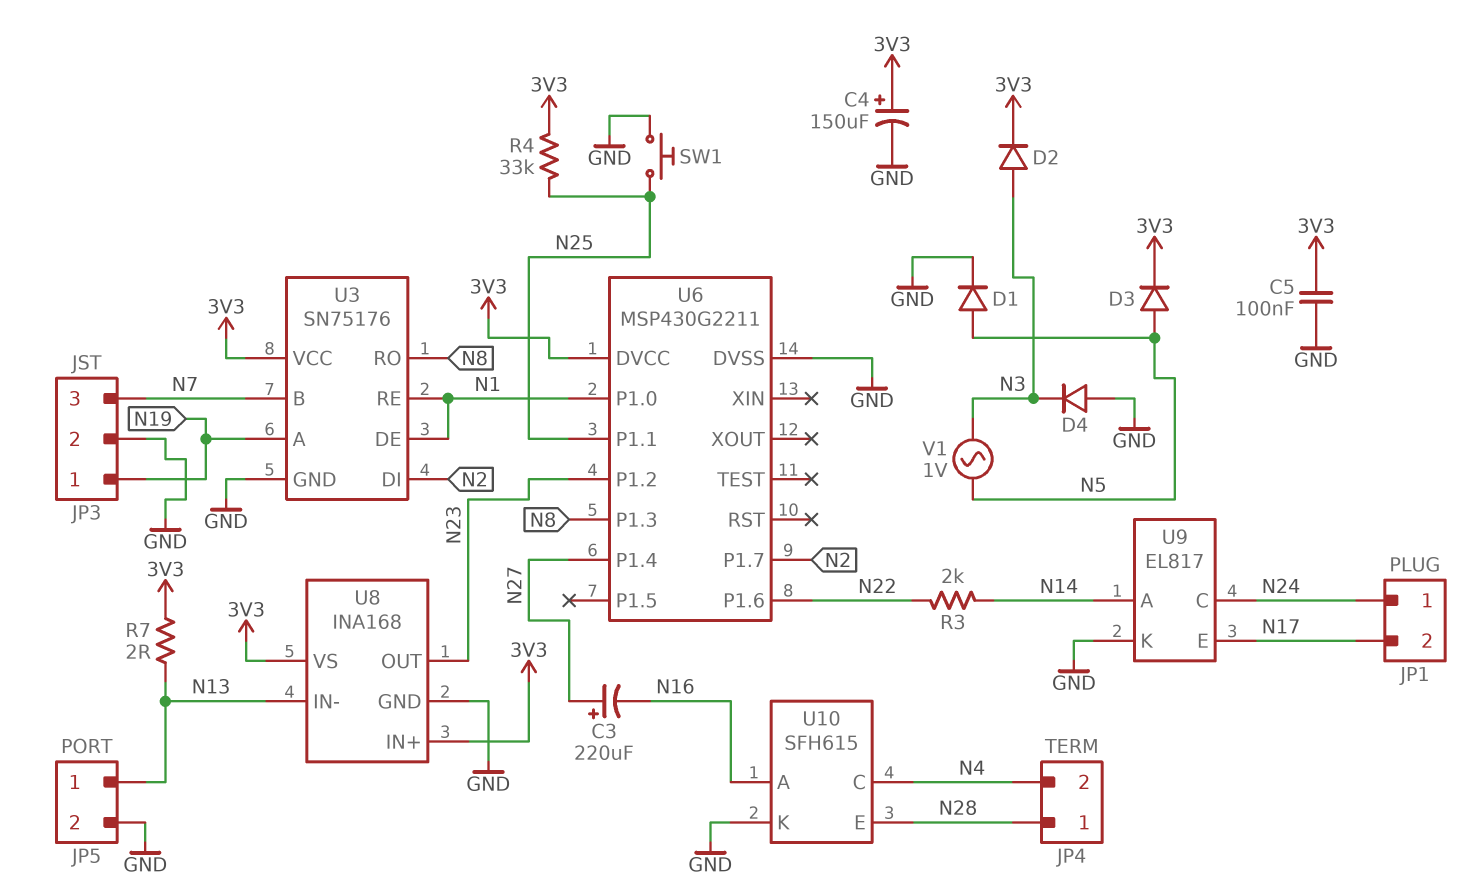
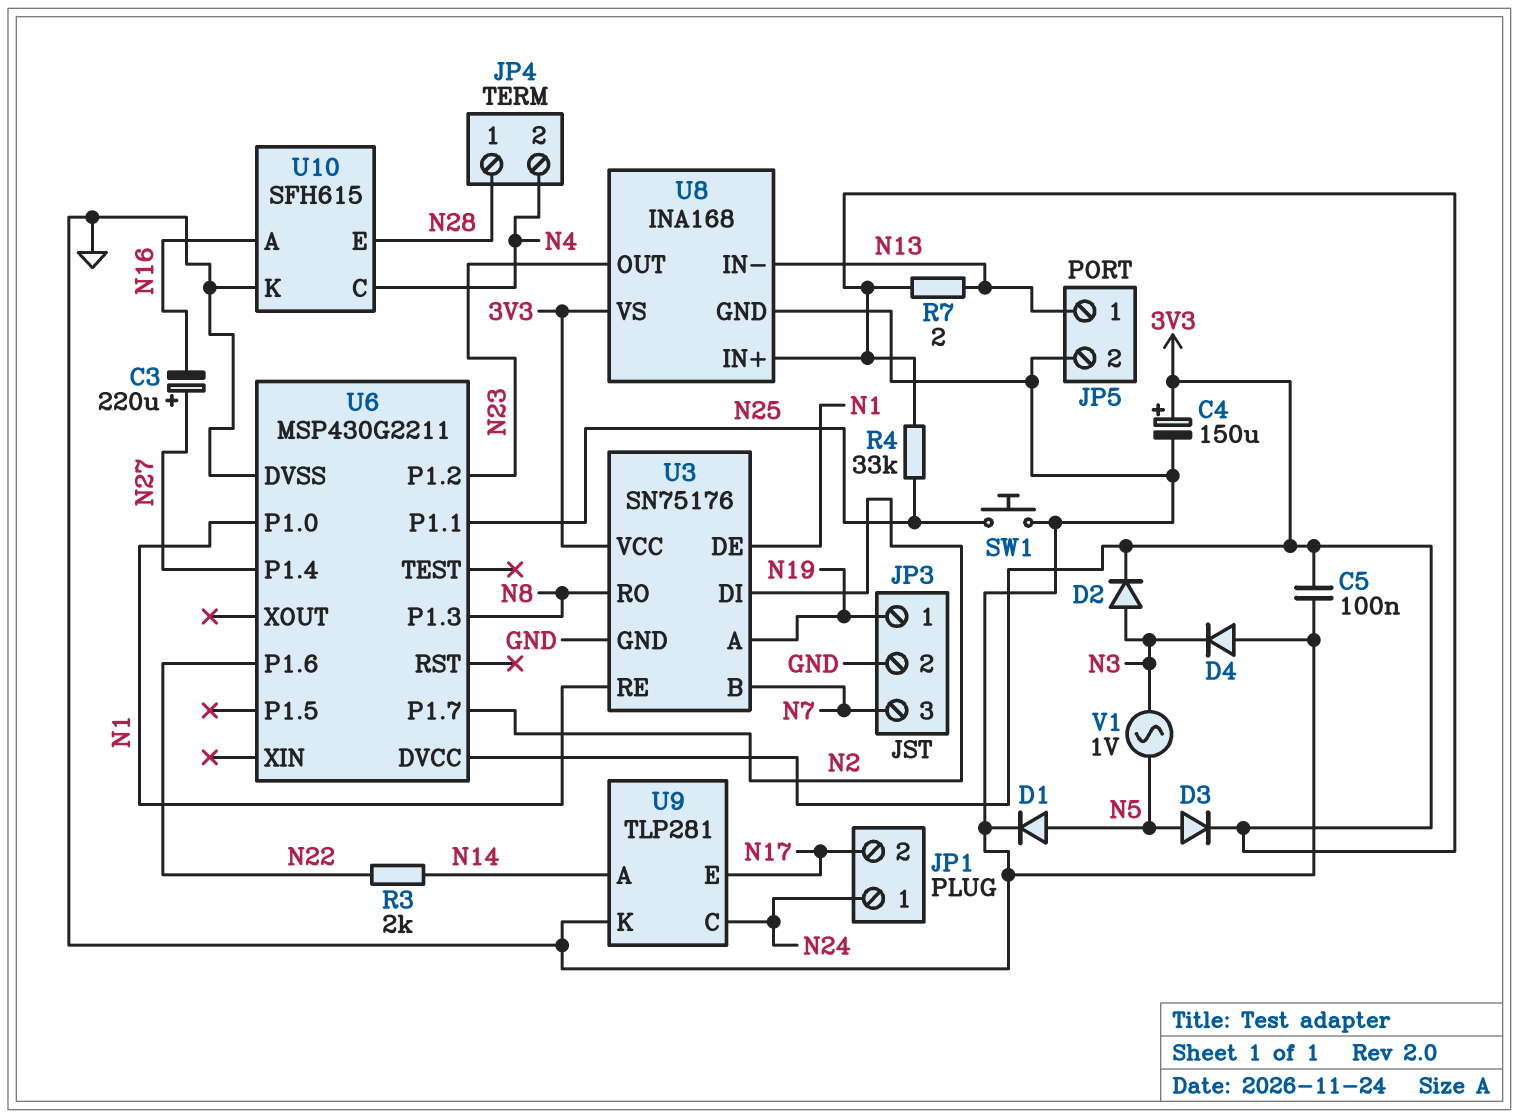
U9: EL817 -> TLP281

